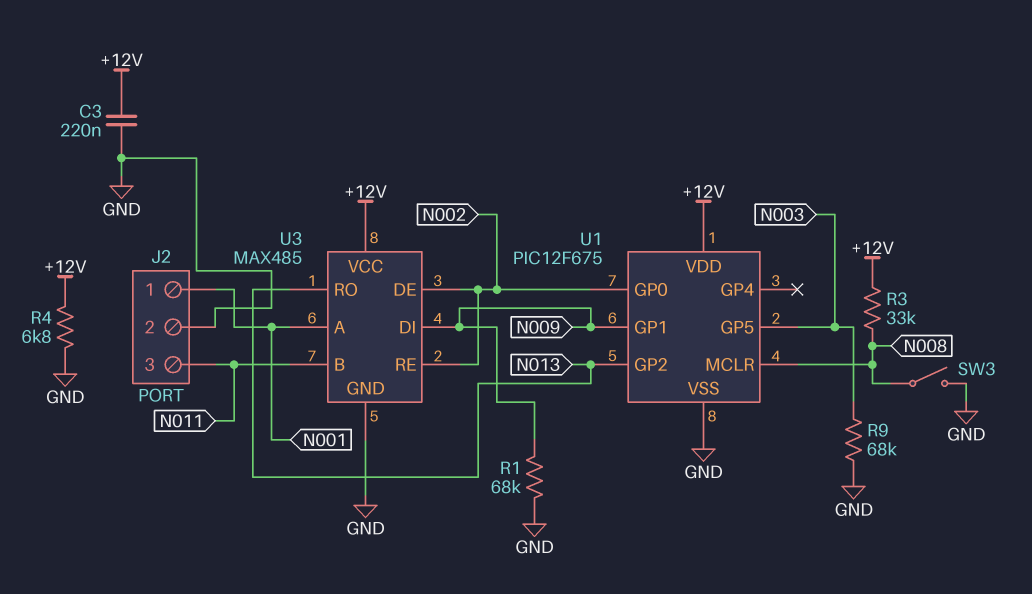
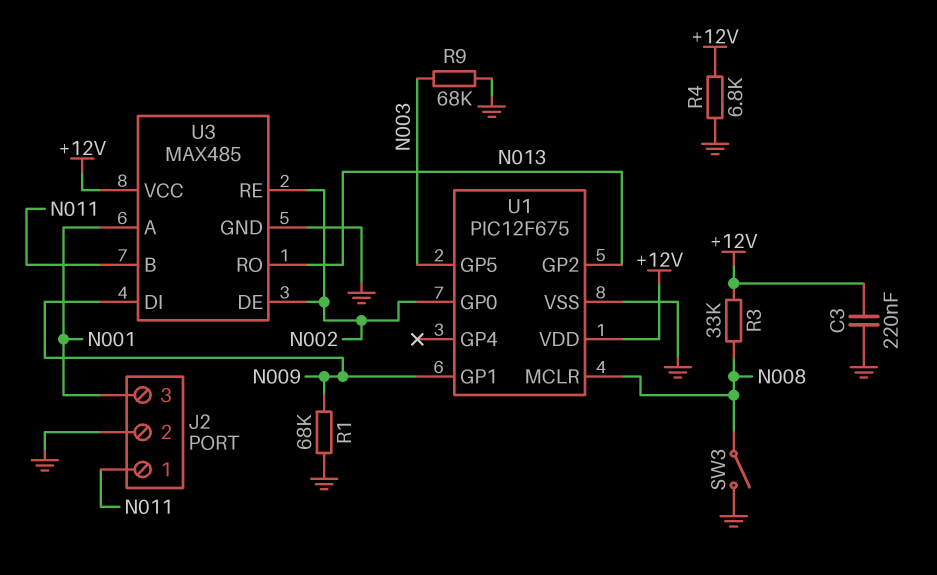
J2 pin 1: N001 -> N011
J2 pin 3: N011 -> N001

